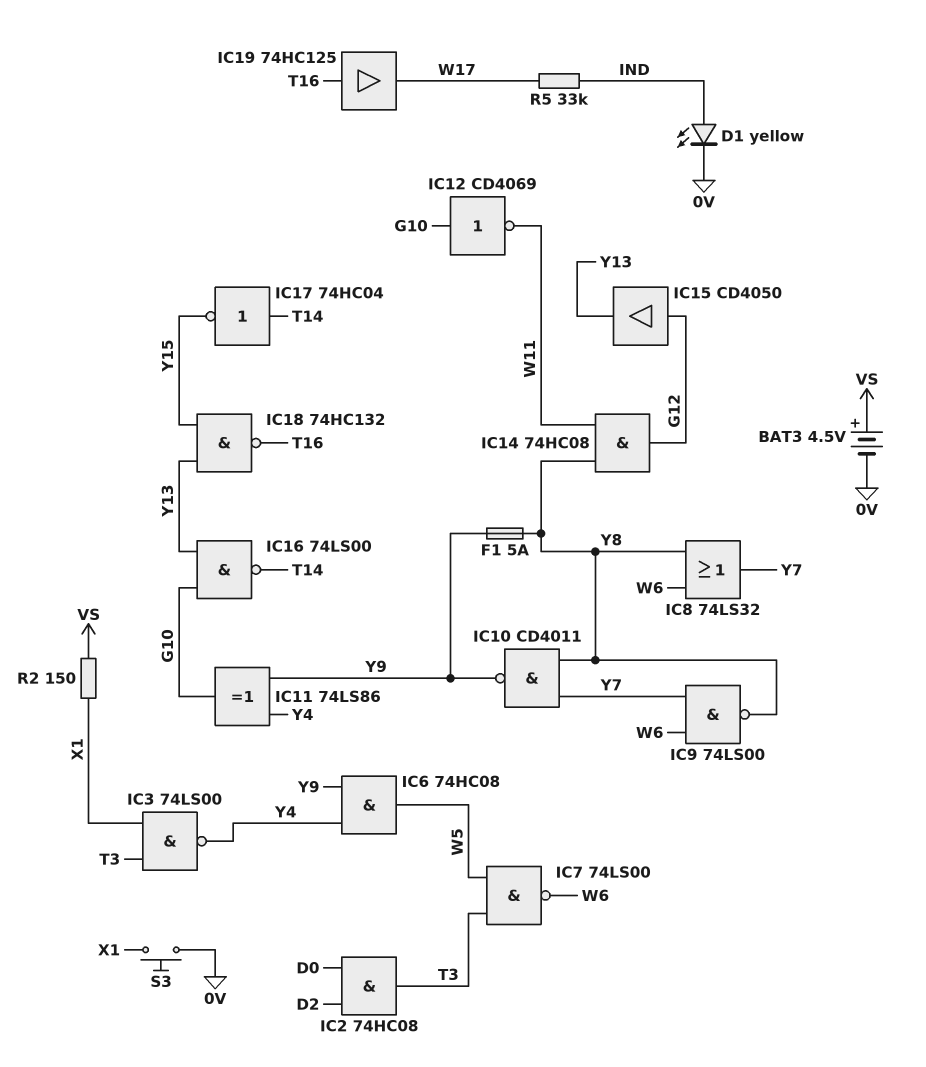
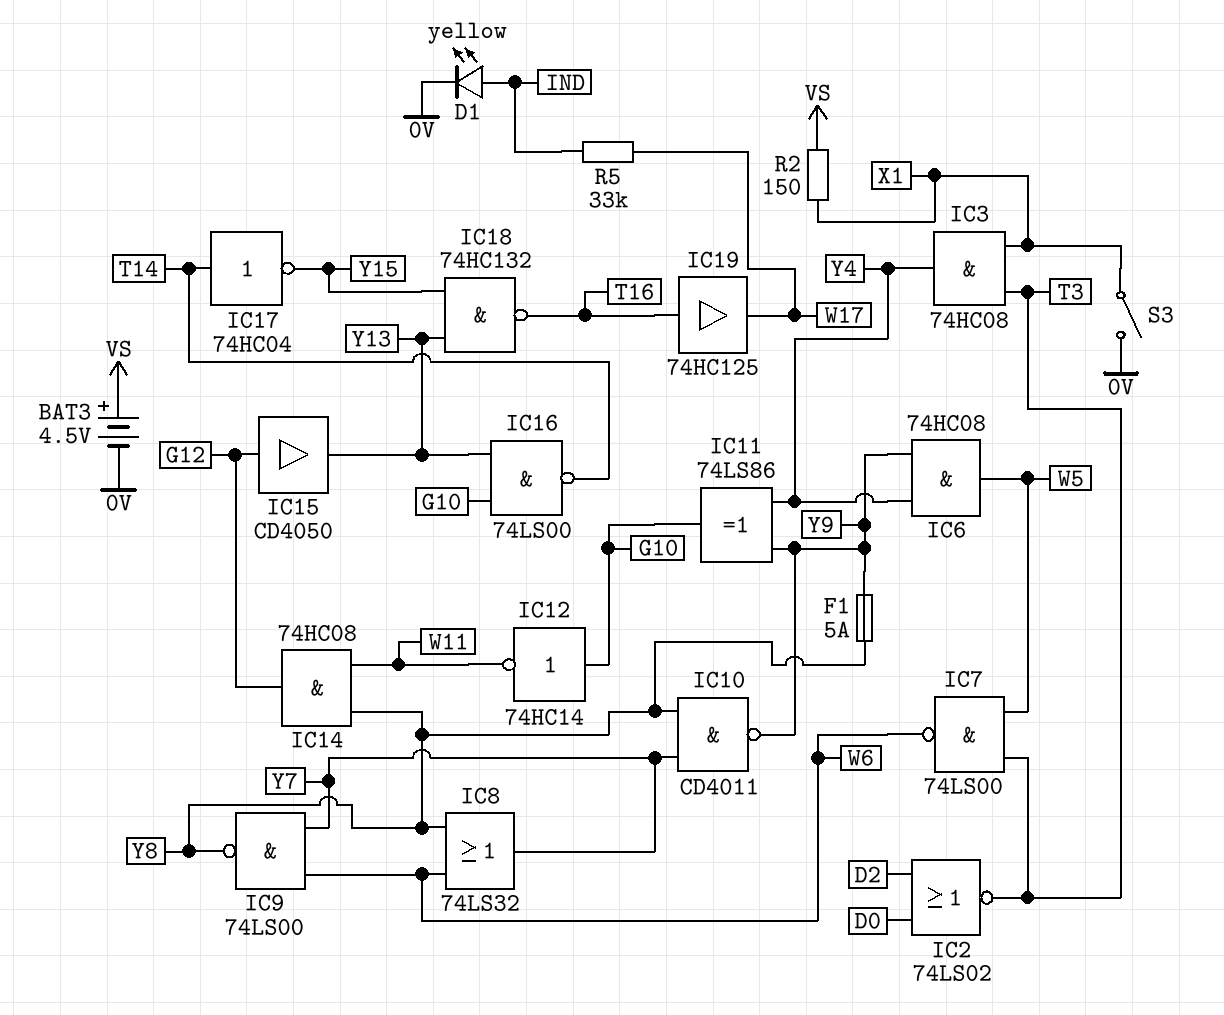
IC2: AND 74HC08 (in D0, in D2, out T3) -> NOR 74LS02 (in D0, in D2, out T3)
IC3: NAND 74LS00 (in T3, in X1, out Y4) -> AND 74HC08 (in T3, in X1, out Y4)
IC12: NOT CD4069 (in G10, out W11) -> NOT 74HC14 (in G10, out W11)
S3: button (0V, X1) -> switch (0V, X1)

